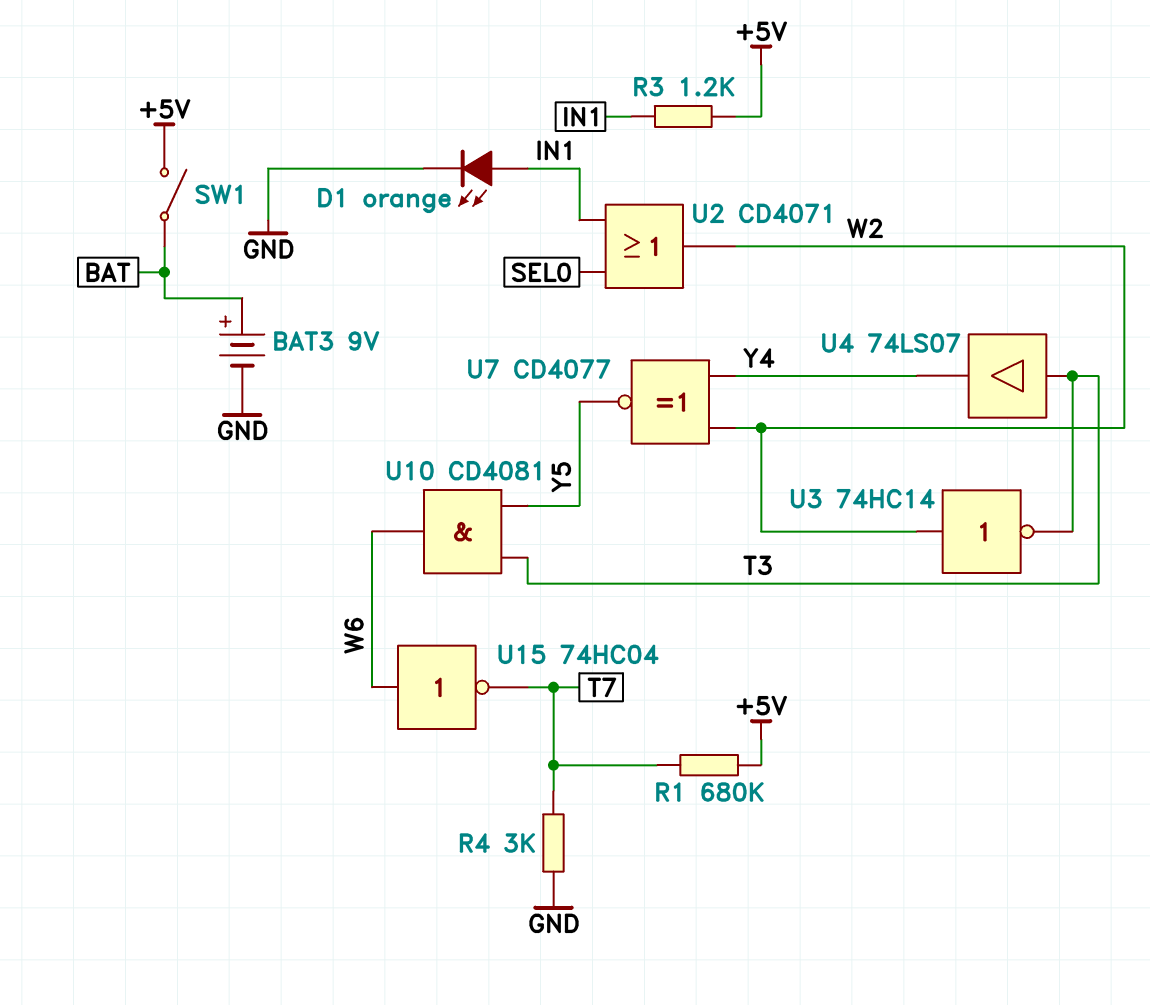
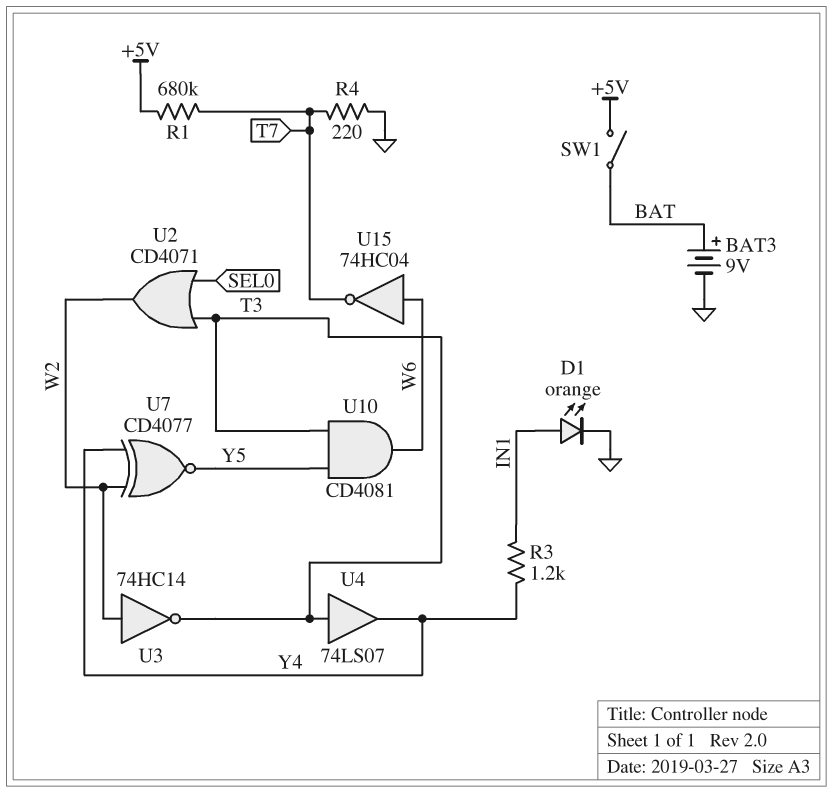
R3: 1.2k (+5V, IN1) -> 1.2k (IN1, Y4)
R4: 3k (GND, T7) -> 220 (GND, T7)
U2: OR CD4071 (in IN1, in SEL0, out W2) -> OR CD4071 (in SEL0, in T3, out W2)

